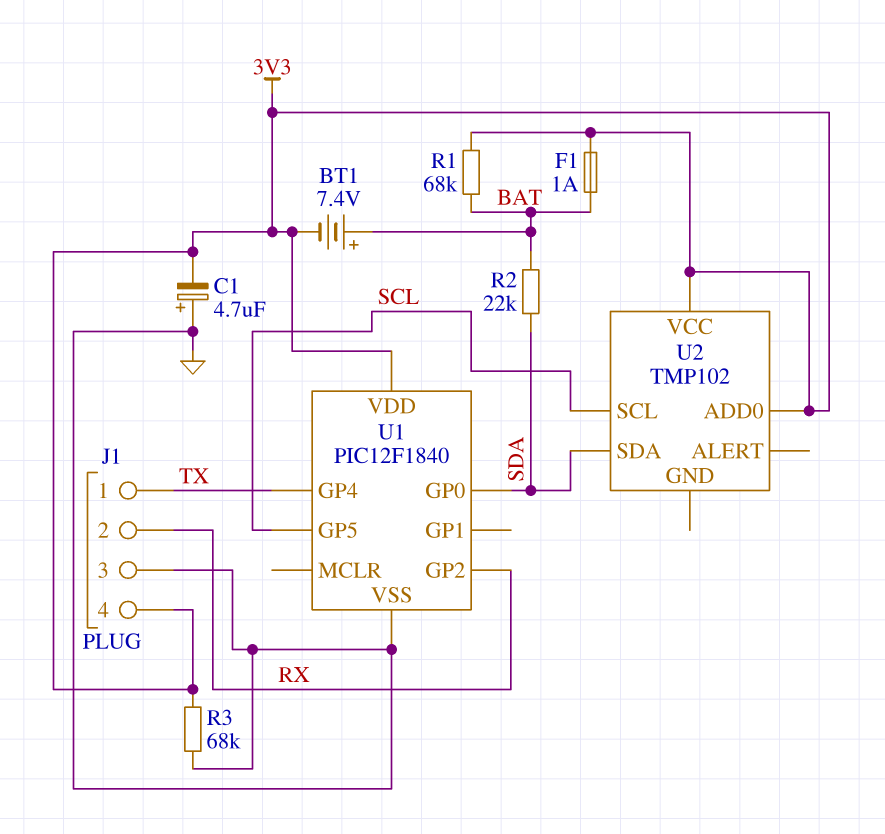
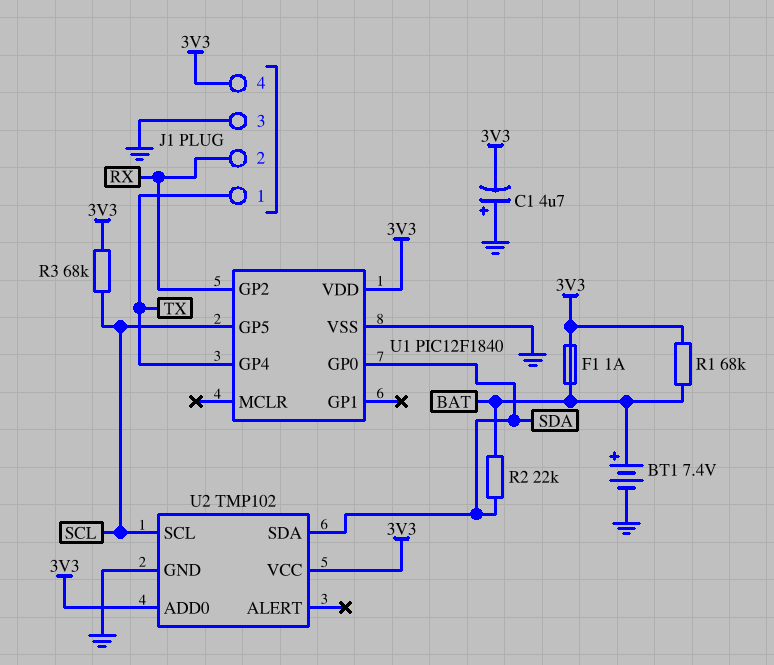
BT1: 7.4V (plus BAT, minus 3V3) -> 7.4V (plus BAT, minus GND)
R3: 68k (3V3, GND) -> 68k (3V3, SCL)
U2 pin GND: none -> GND

